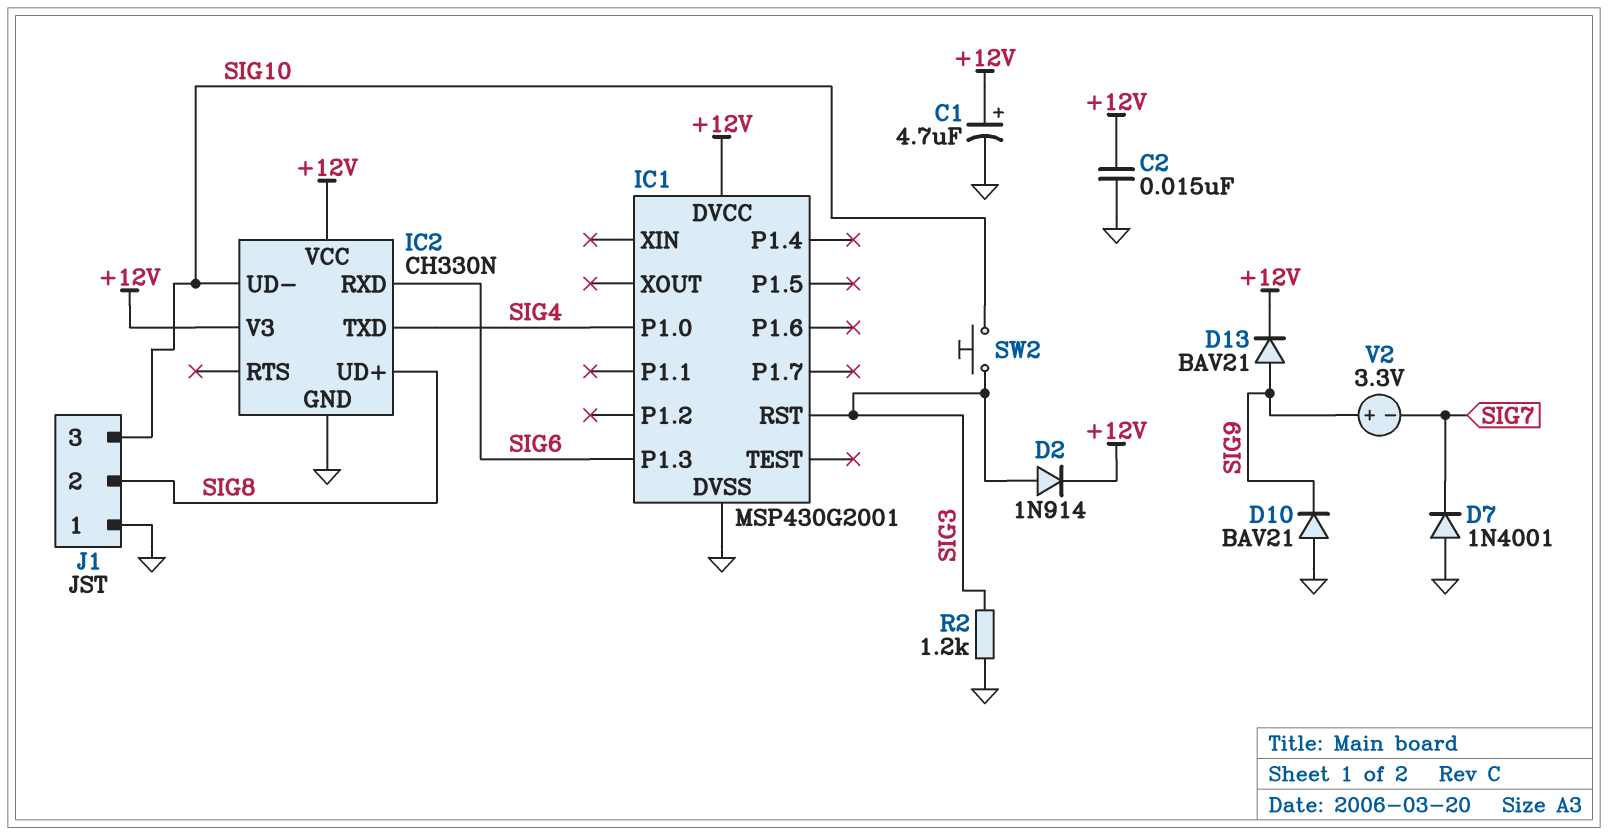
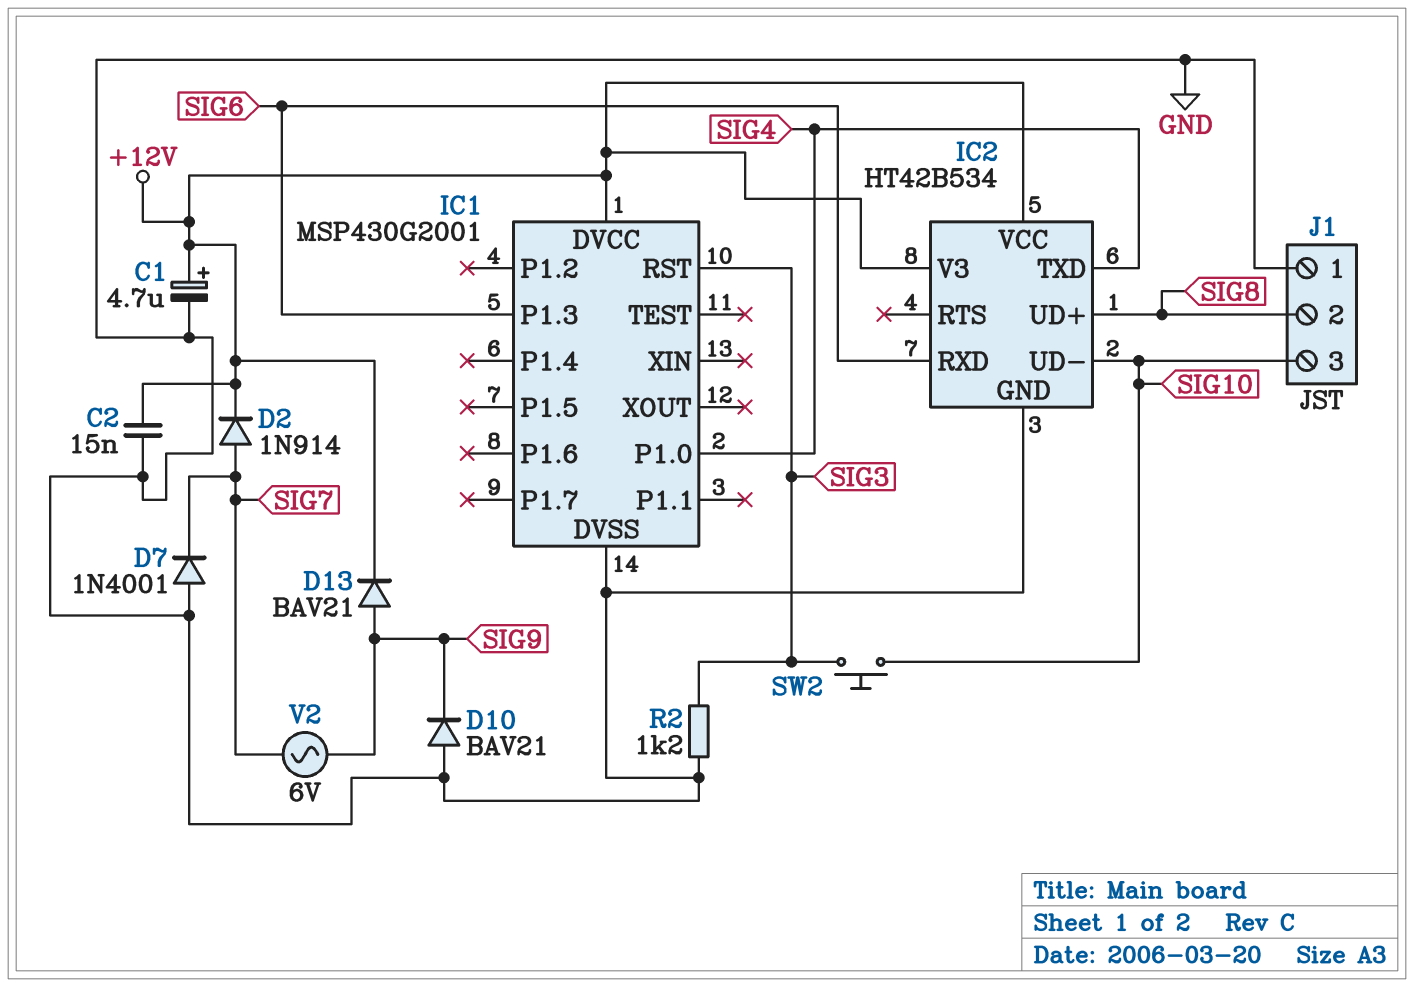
D2: diode 1N914 (A SIG3, K +12V) -> diode 1N914 (A SIG7, K +12V)
IC2: CH330N -> HT42B534
V2: 3.3V (plus SIG9, minus SIG7) -> AC 6V (SIG7, SIG9)

